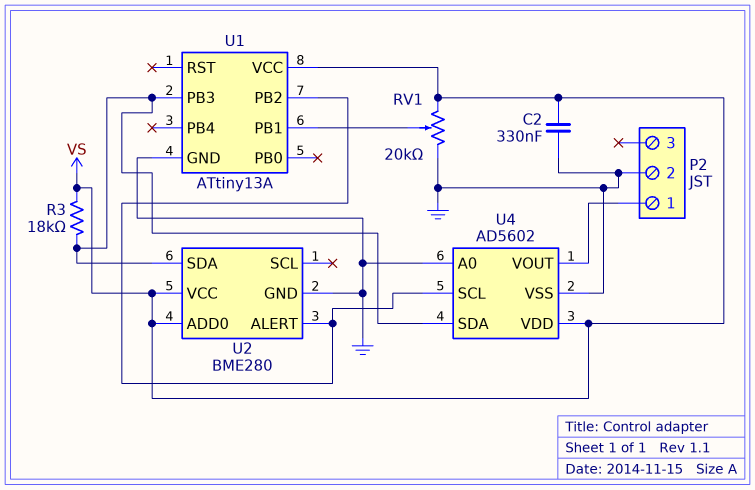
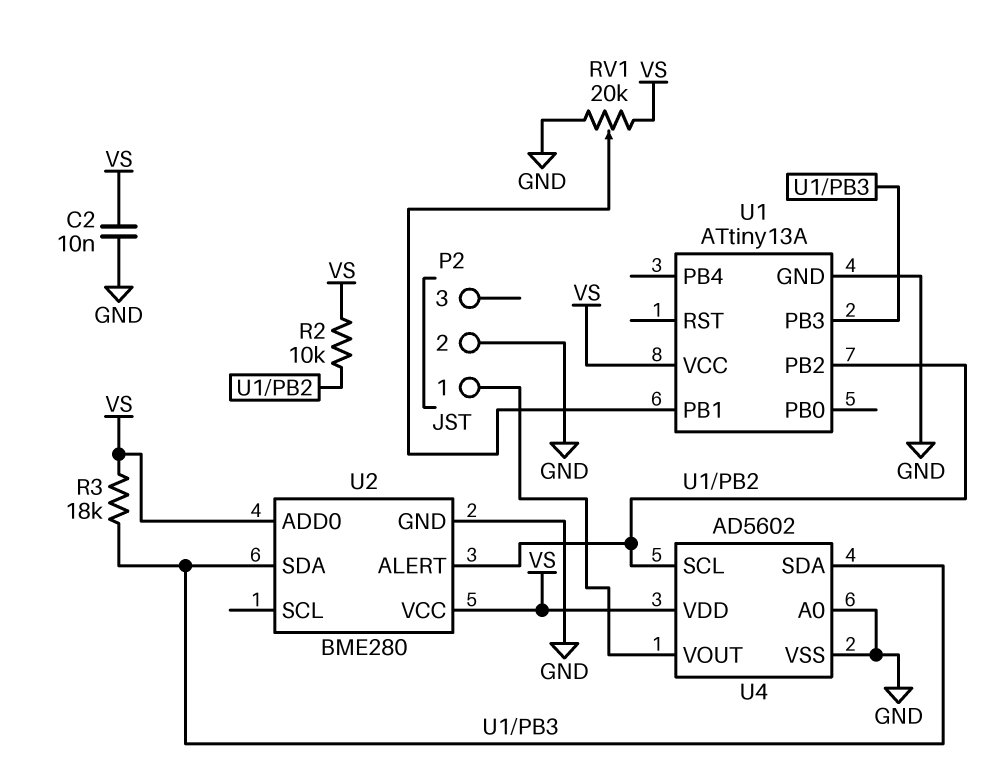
C2: 330nF (GND, VS) -> 10nF (GND, VS)
R2: none -> 10k (U1/PB2, VS)

